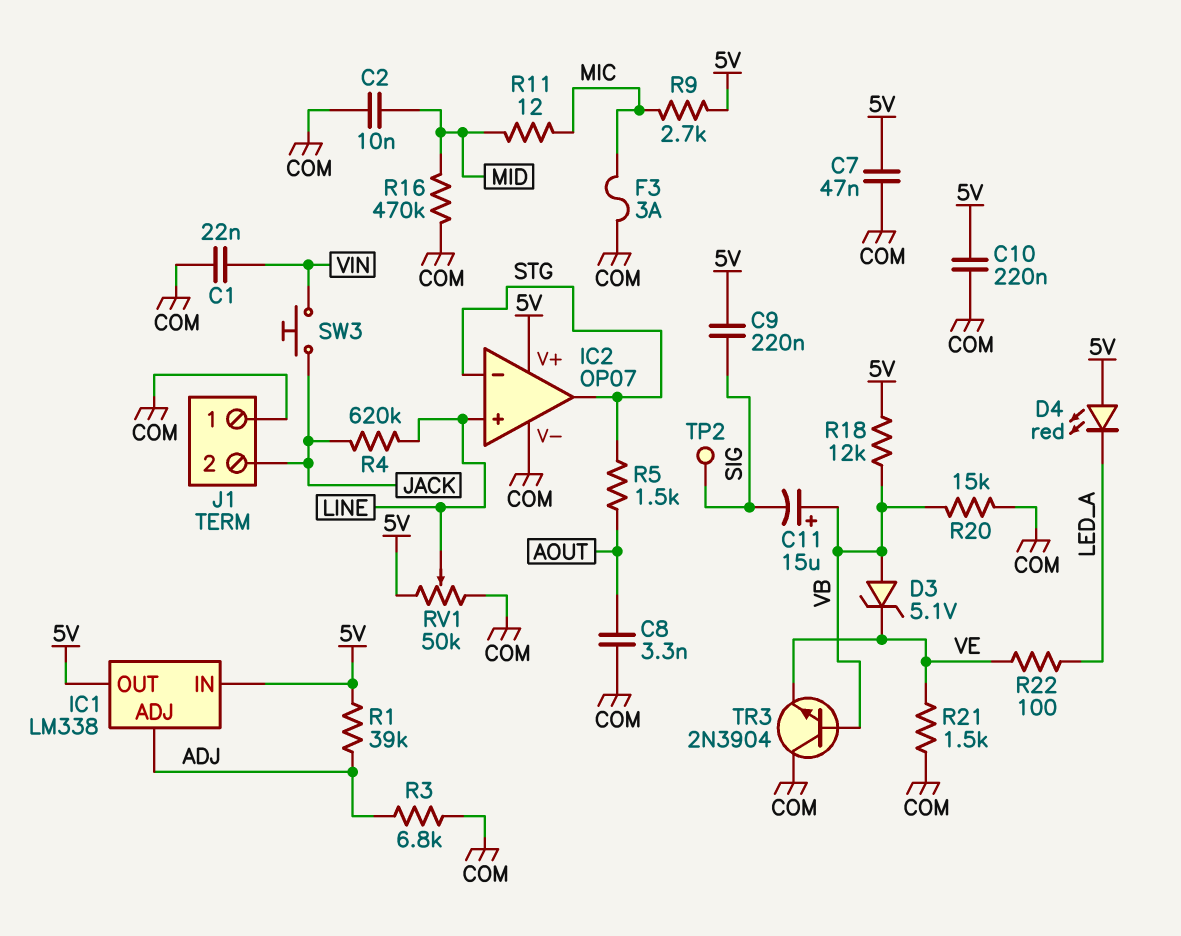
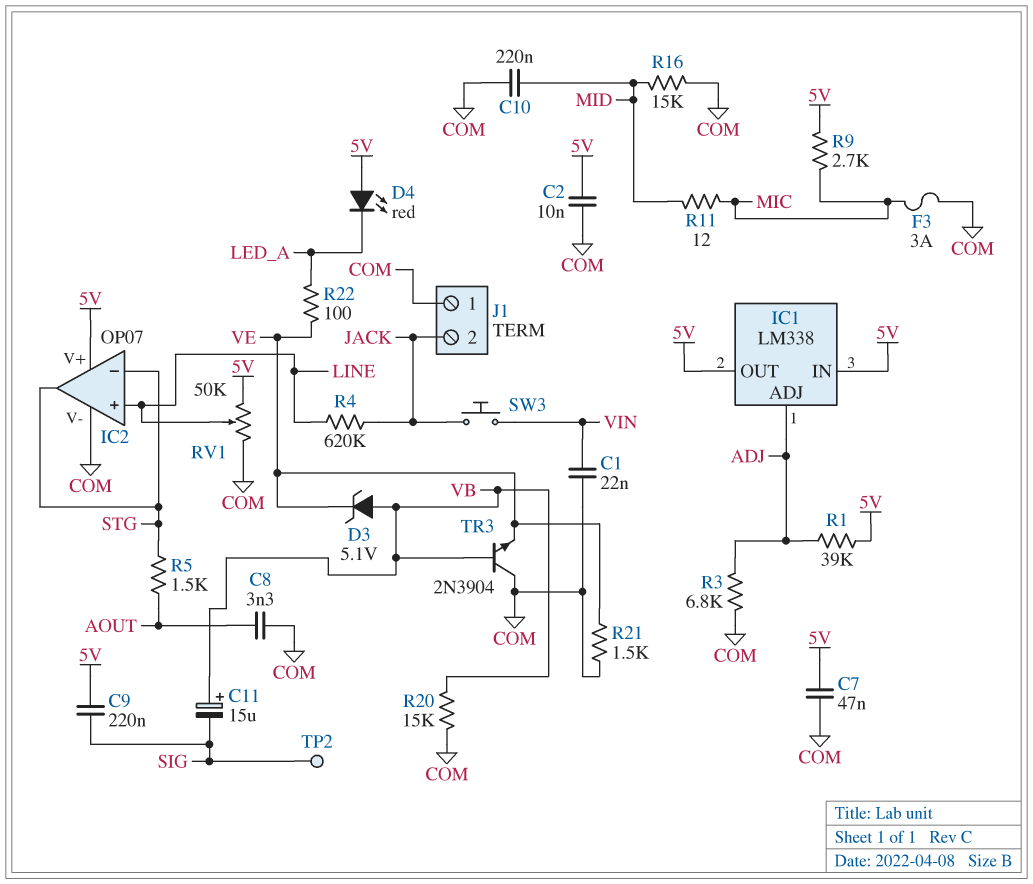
C2: 10nF (COM, MID) -> 10nF (5V, COM)
C10: 220nF (5V, COM) -> 220nF (COM, MID)
R16: 470k (COM, MID) -> 15k (COM, MID)
R18: 12k (5V, VB) -> none

